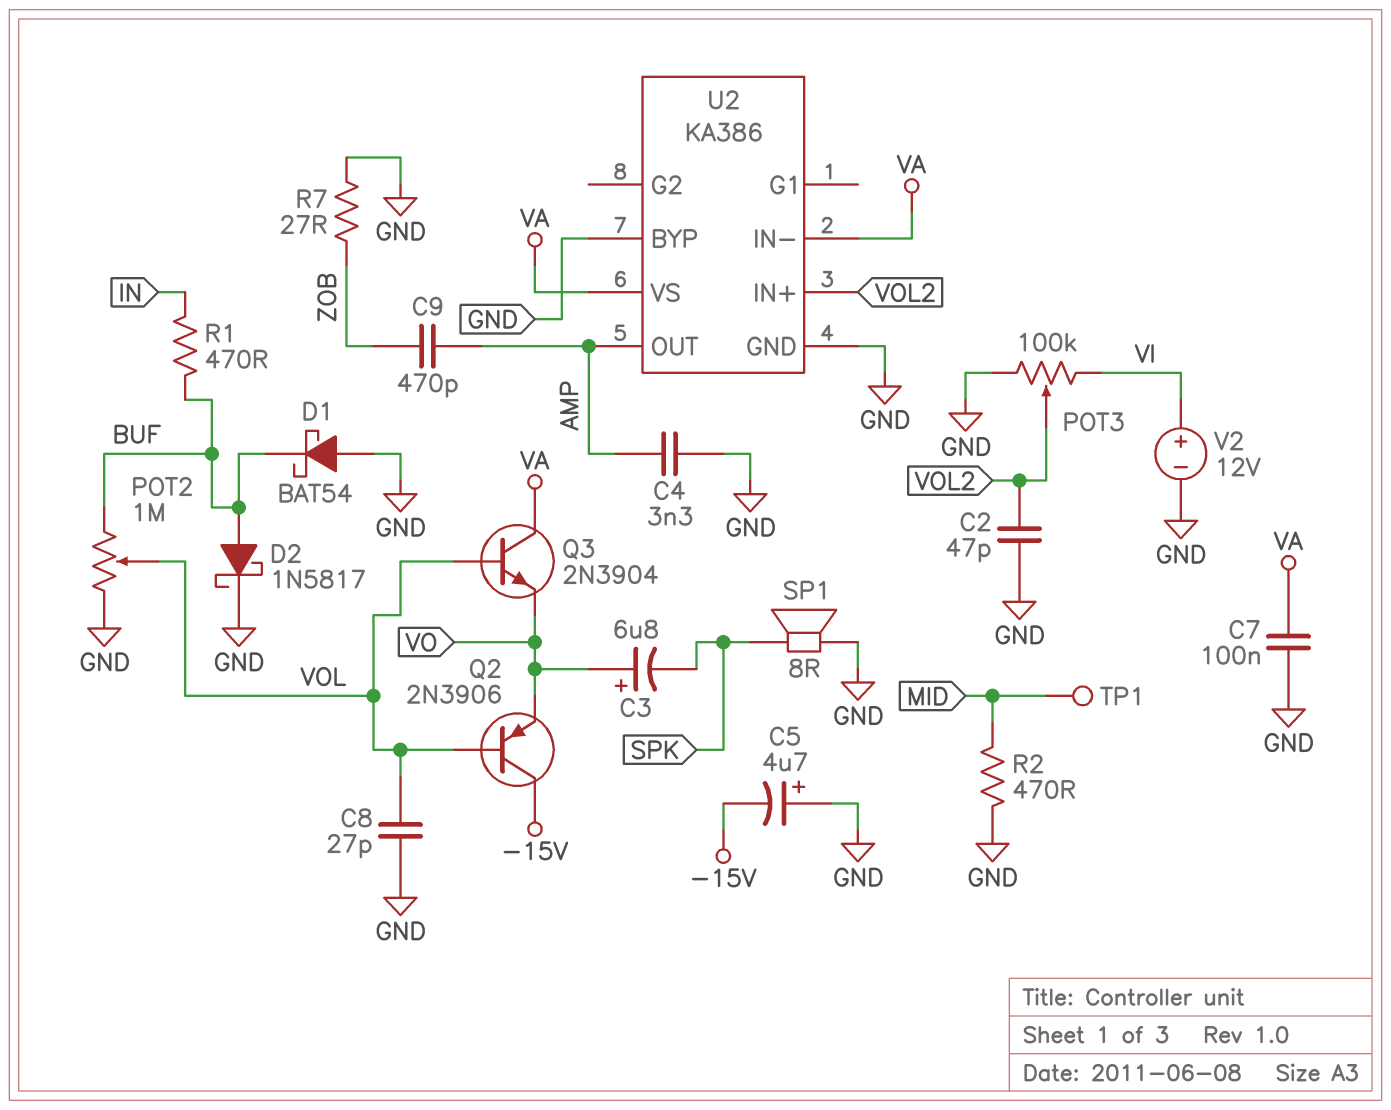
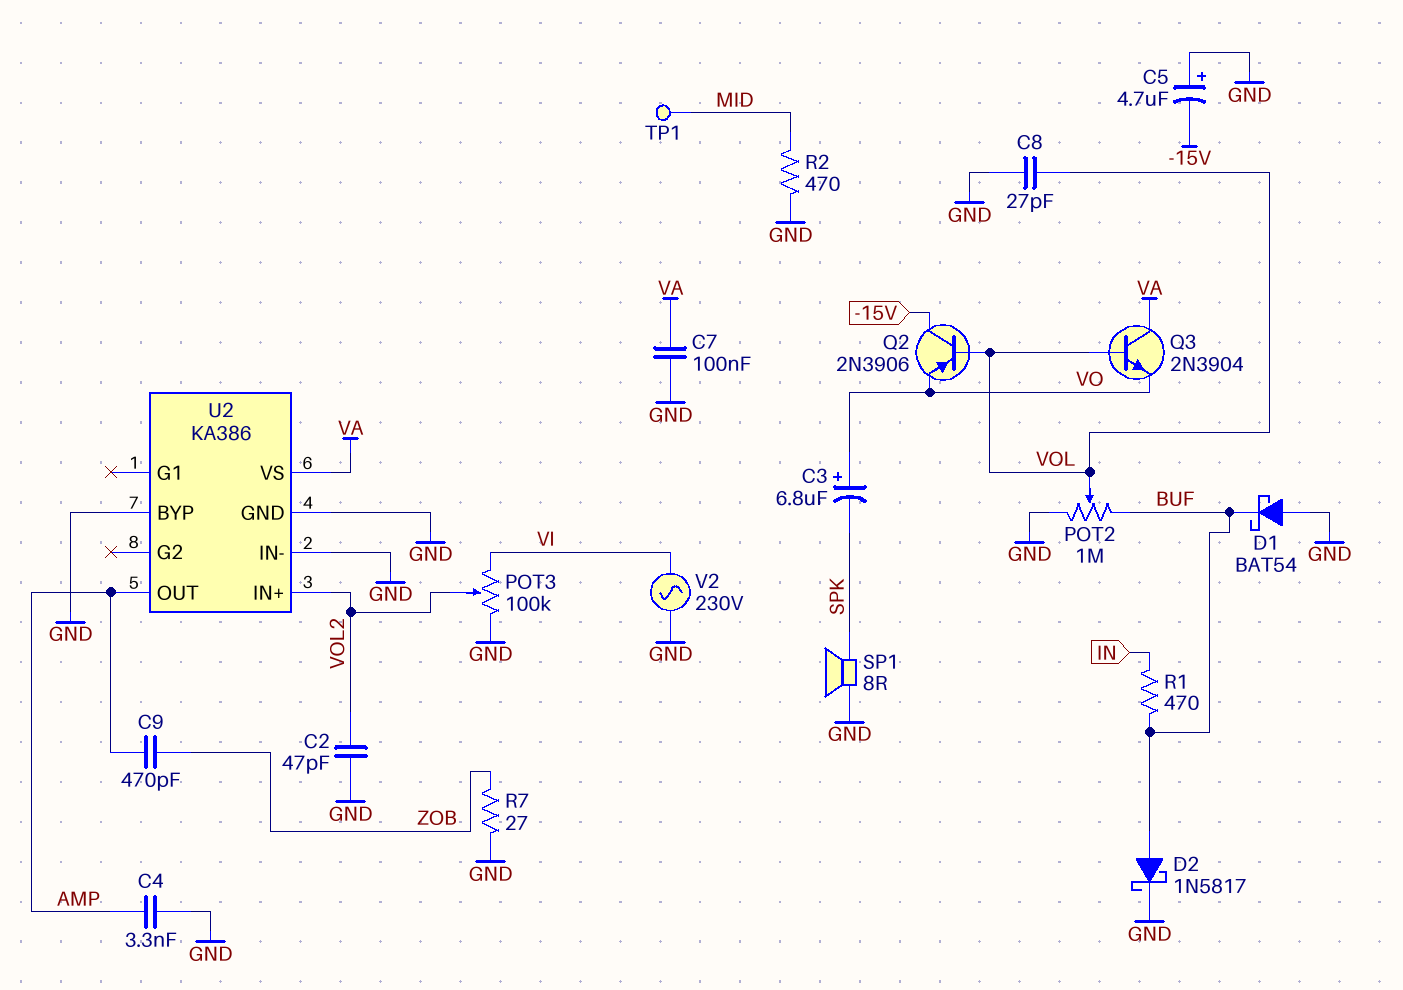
U2 pin IN-: VA -> GND
V2: 12V (plus VI, minus GND) -> AC 230V (GND, VI)

